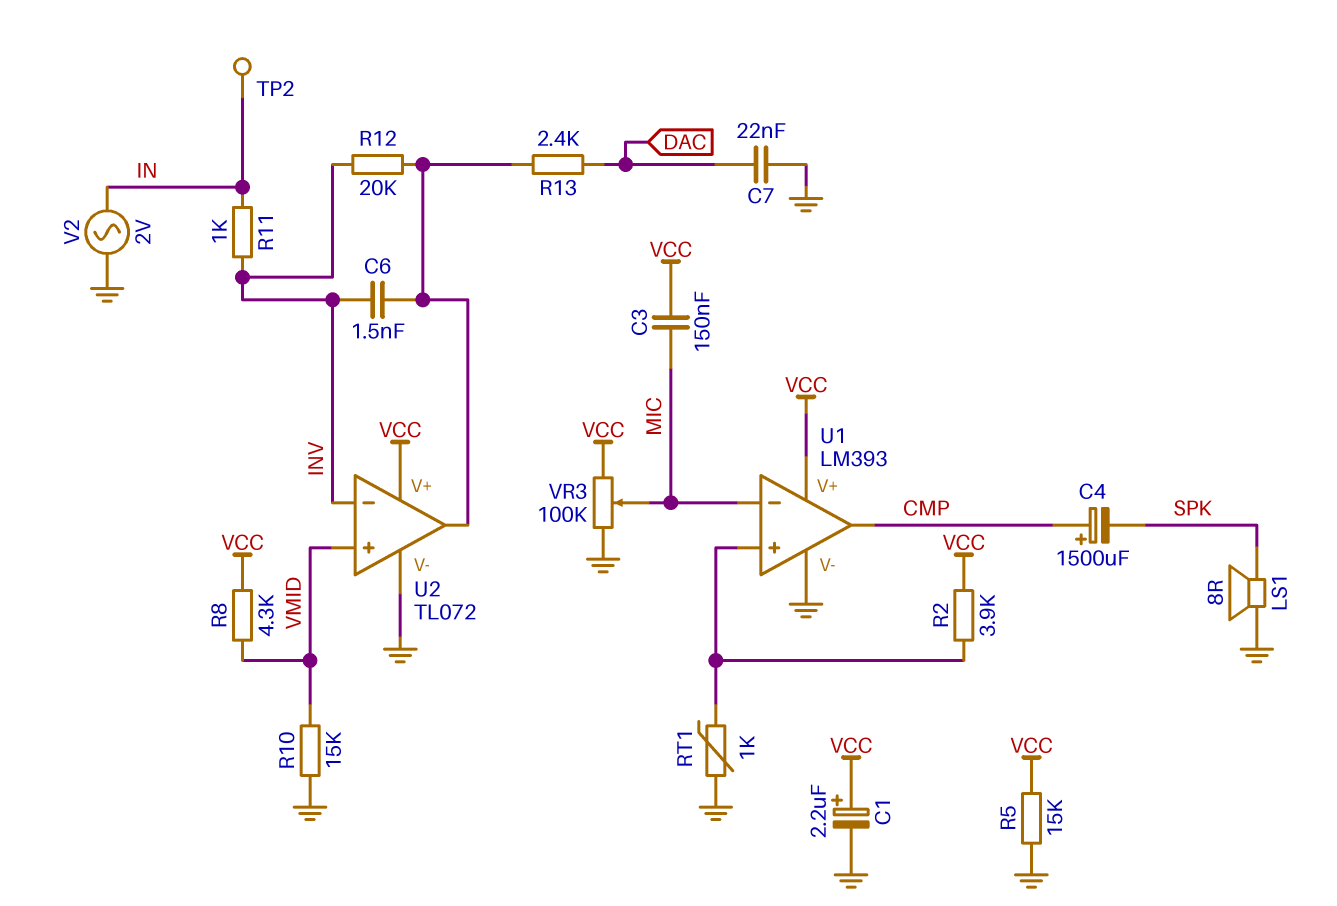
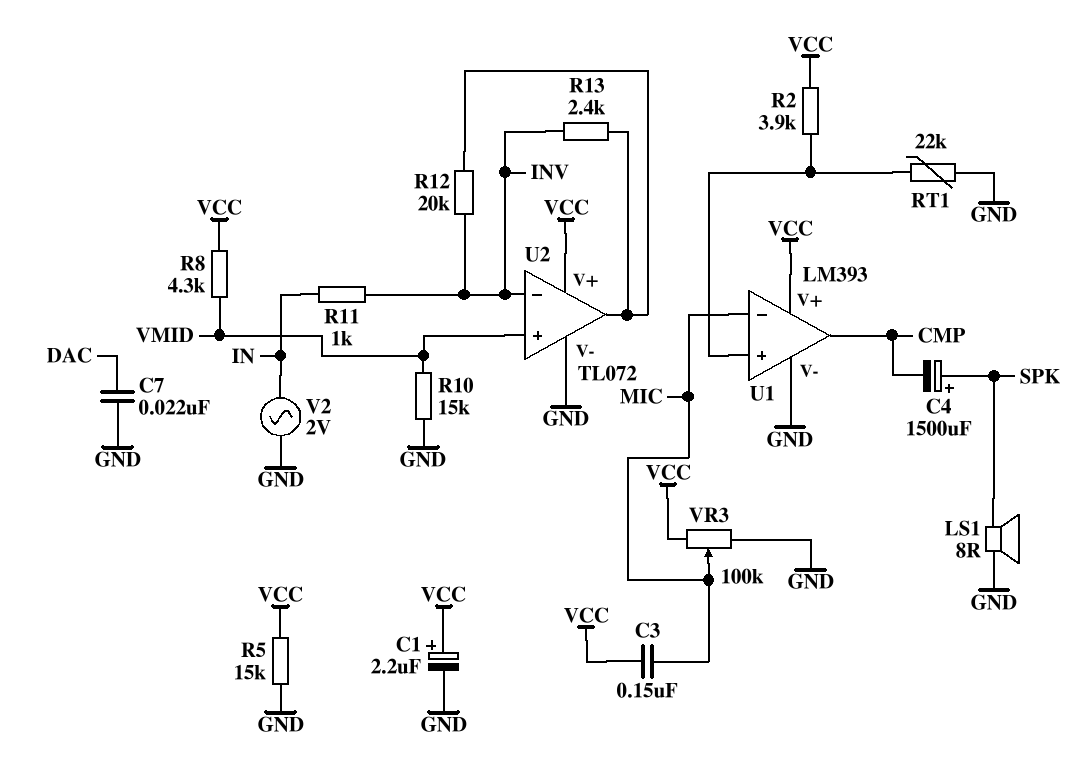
C4: 1500uF (plus CMP, minus SPK) -> 1500uF (plus SPK, minus CMP)
C6: 1.5nF (INV, U2/out) -> none
R13: 2.4k (DAC, U2/out) -> 2.4k (INV, U2/out)
RT1: 1k (GND, U1/in+) -> 22k (GND, U1/in+)
TP2: test point (IN) -> none

